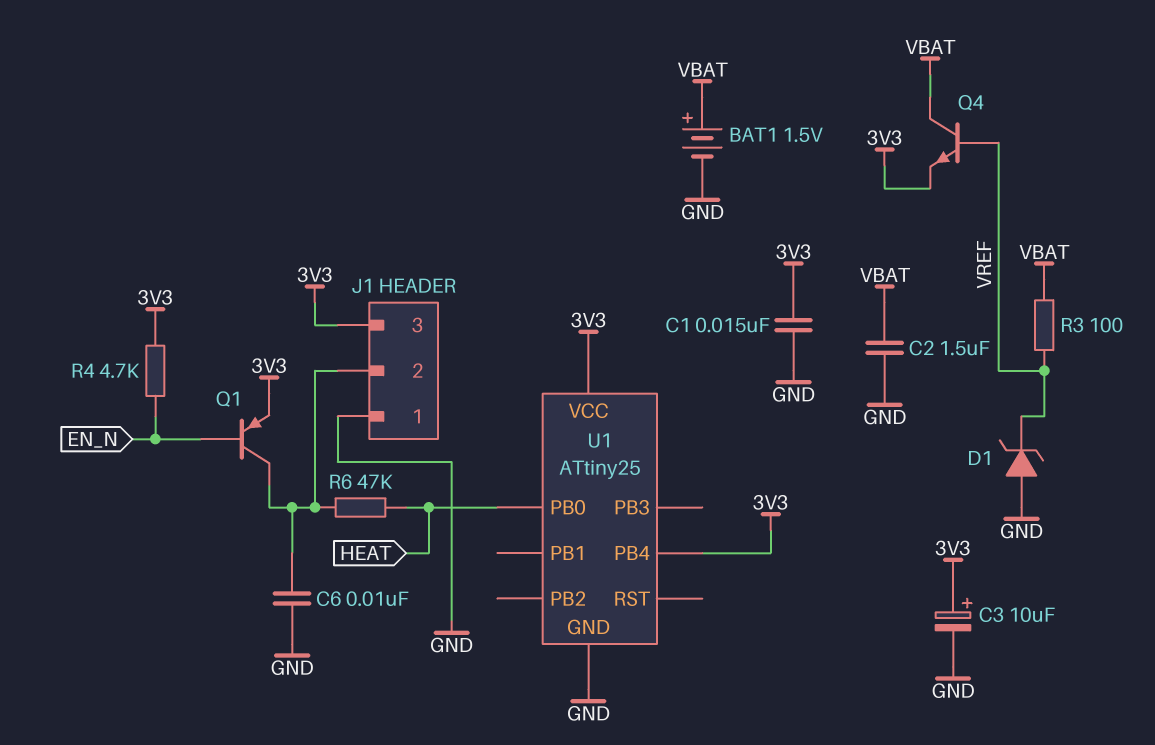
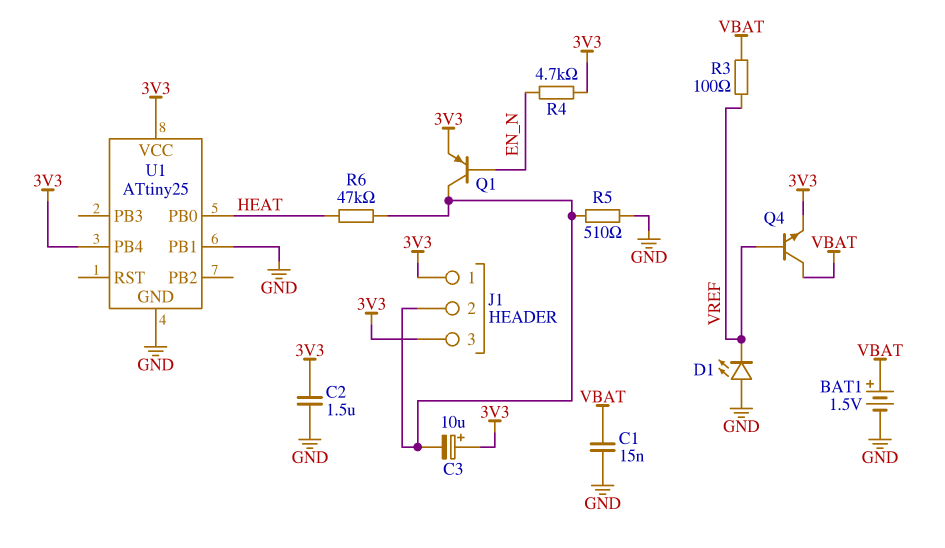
C1: 15nF (3V3, GND) -> 15nF (GND, VBAT)
C2: 1.5uF (GND, VBAT) -> 1.5uF (3V3, GND)
C3: 10uF (plus 3V3, minus GND) -> 10uF (plus 3V3, minus J1/2)
C6: 10nF (GND, J1/2) -> none
D1: zener (A GND, K VREF) -> LED (A GND, K VREF)
J1 pin 1: GND -> 3V3
R5: none -> 510 (GND, J1/2)
U1 pin PB1: none -> GND

